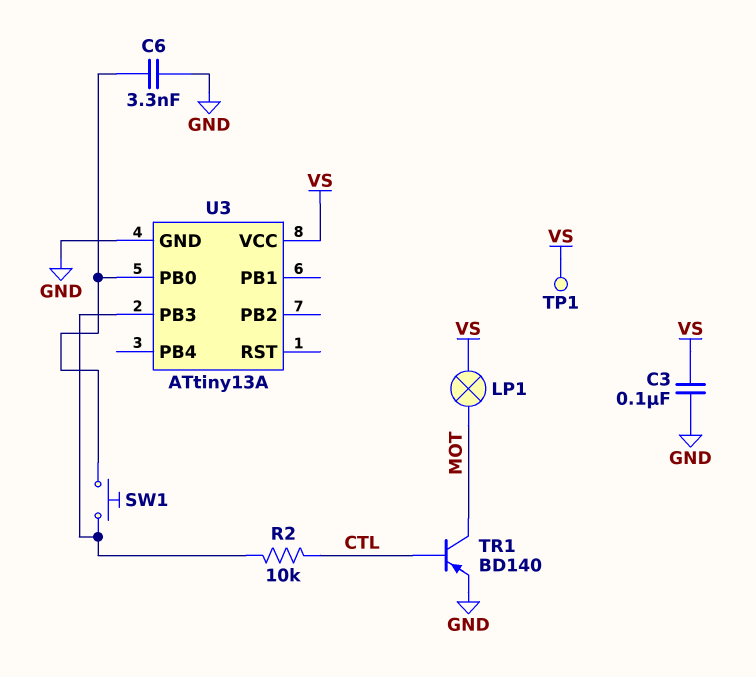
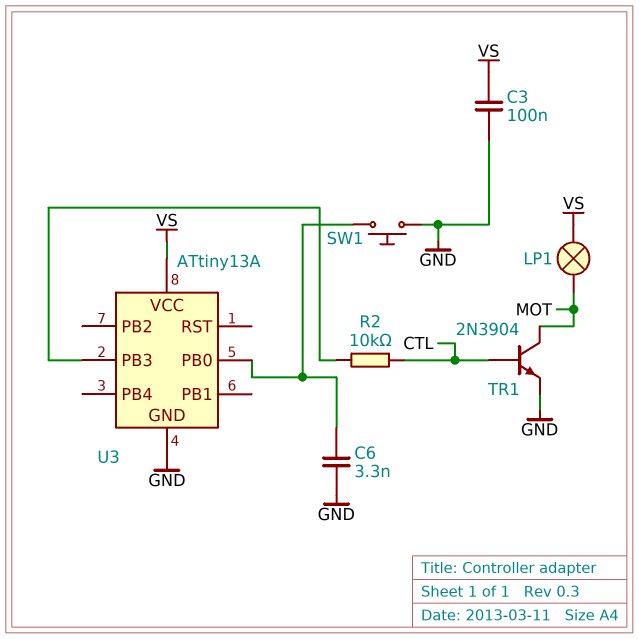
SW1: button (U3/PB0, U3/PB3) -> button (GND, U3/PB0)
TP1: test point (VS) -> none
TR1: PNP BD140 (B CTL, C MOT, E GND) -> NPN 2N3904 (B CTL, C MOT, E GND)

